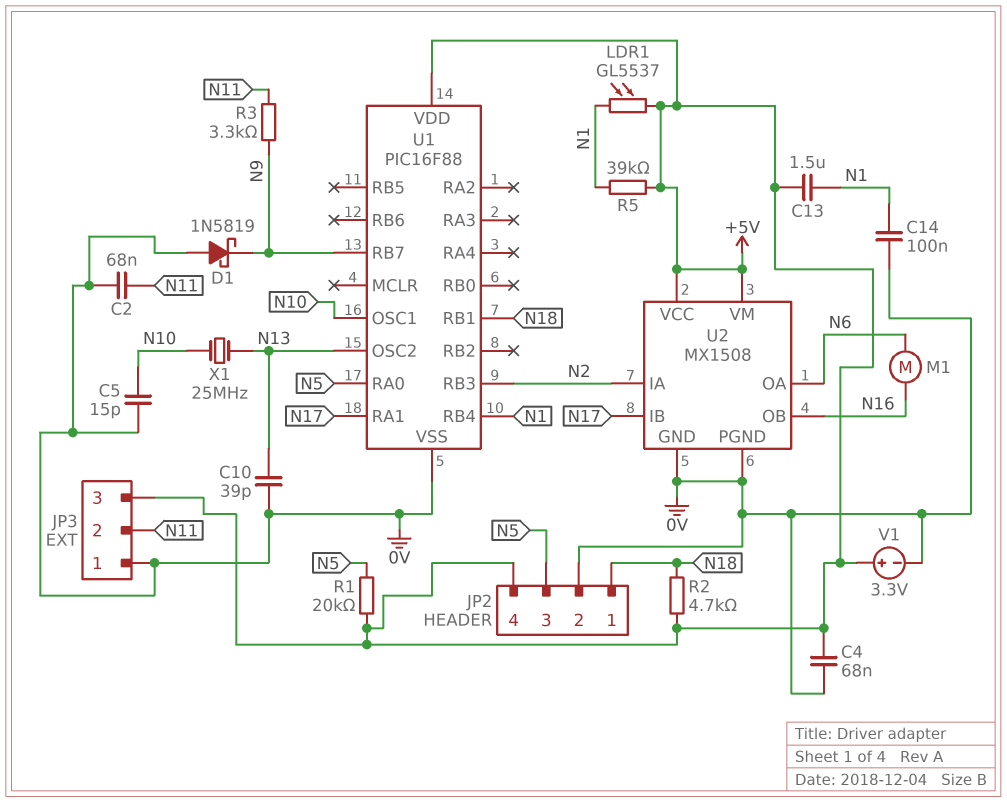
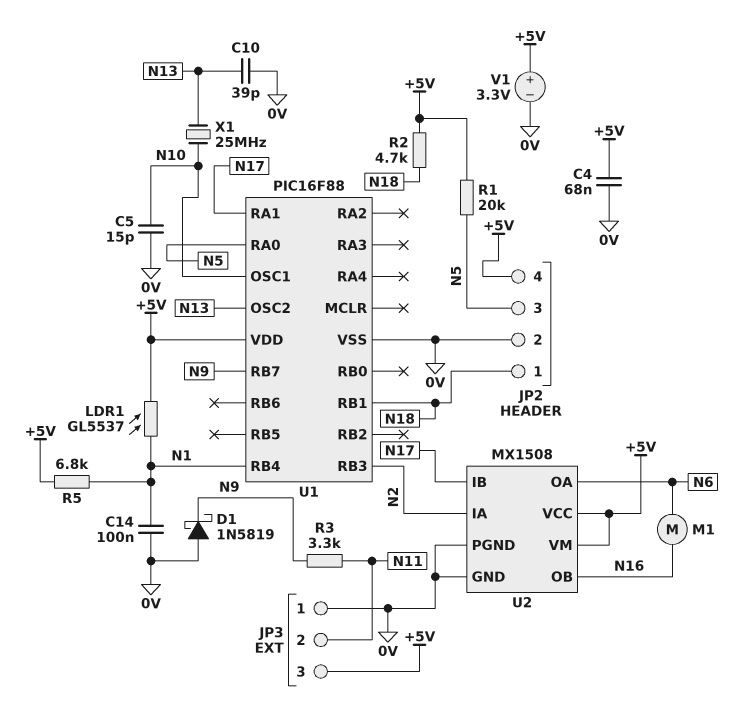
C2: 68nF (0V, N11) -> none
C13: 1.5uF (+5V, N1) -> none
R5: 39k (+5V, N1) -> 6.8k (+5V, N1)

